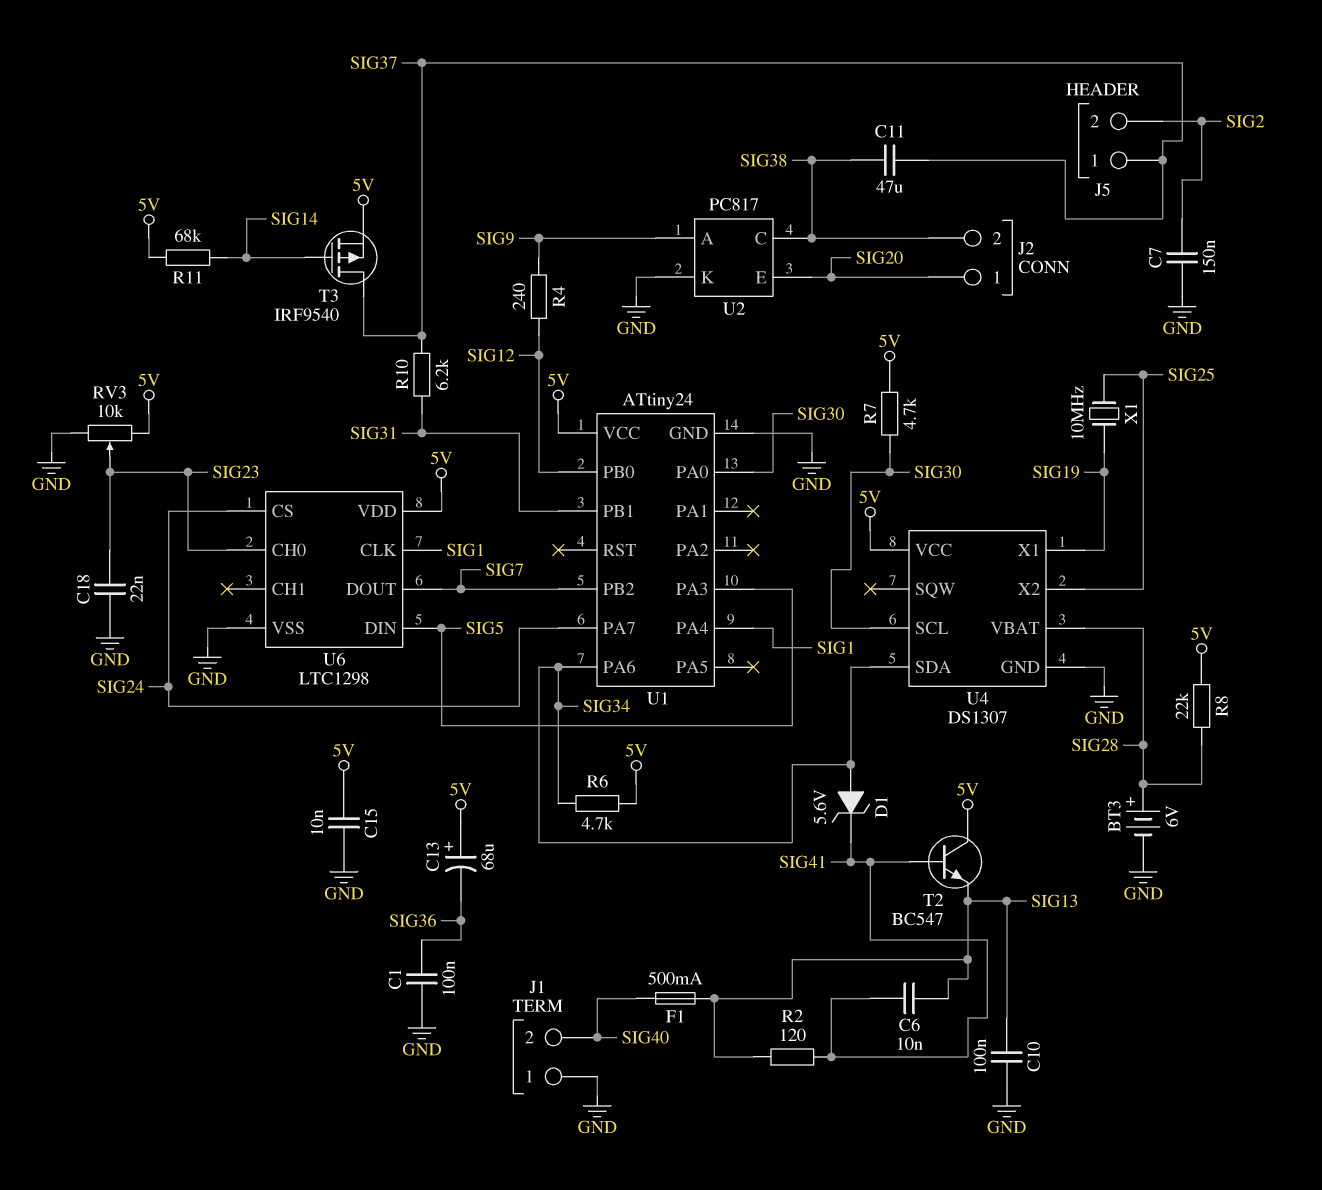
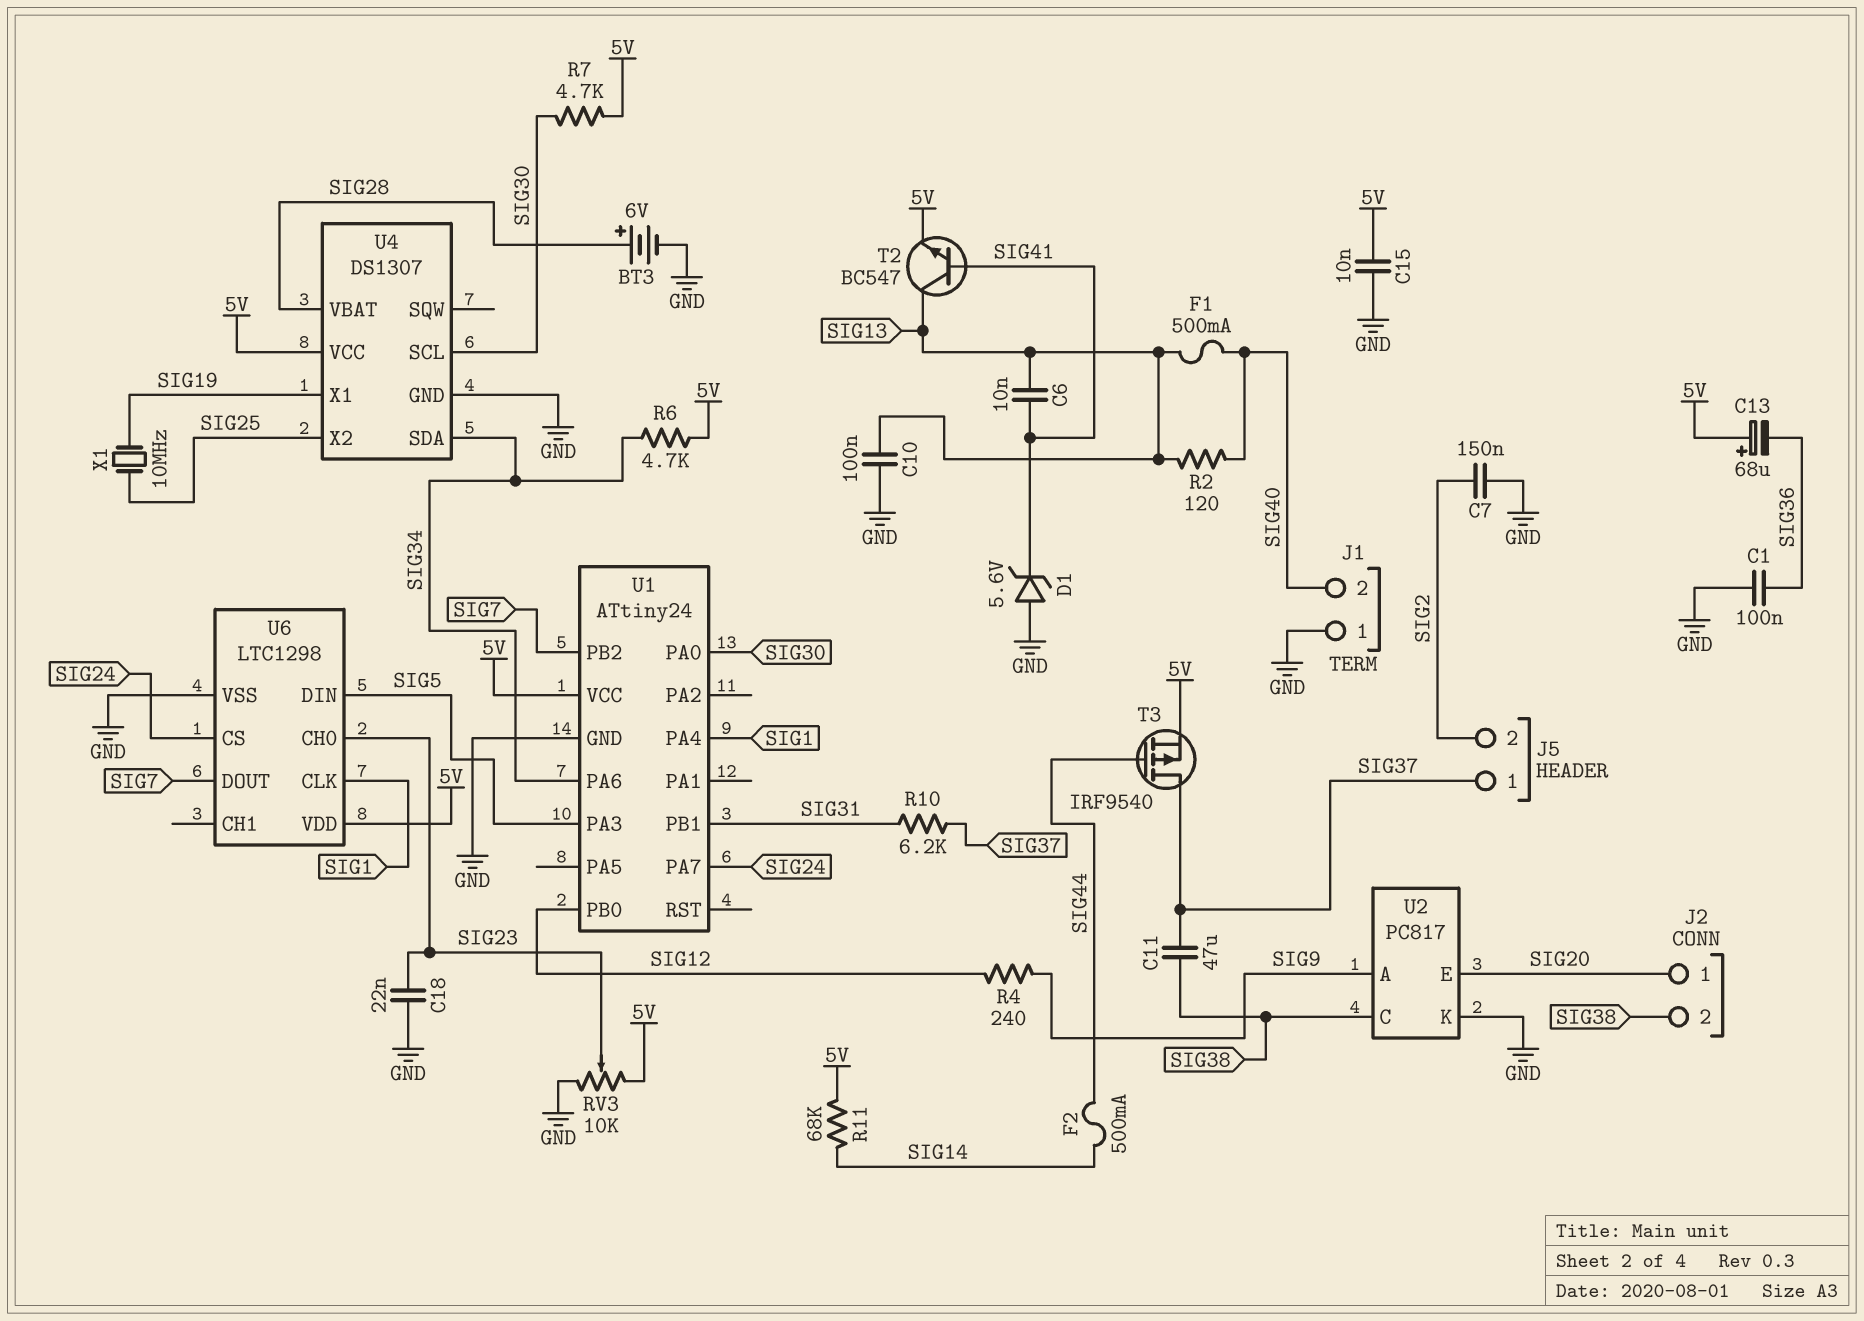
D1: zener 5.6V (A SIG34, K SIG41) -> zener 5.6V (A GND, K SIG41)
F2: none -> 500mA (SIG14, SIG44)
R2: 120 (SIG13, SIG41) -> 120 (SIG13, SIG40)
R8: 22k (5V, SIG28) -> none
T2: NPN BC547 (B SIG41, C 5V, E SIG13) -> NPN BC547 (B SIG41, C SIG13, E 5V)
T3: PMOS IRF9540 (G SIG14, D SIG37, S 5V) -> PMOS IRF9540 (G SIG44, D SIG37, S 5V)

